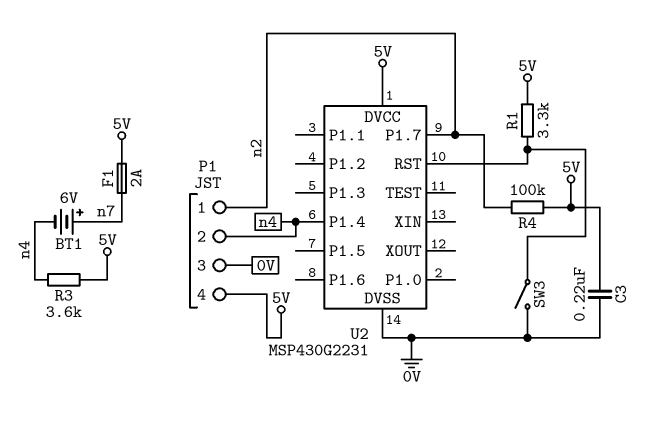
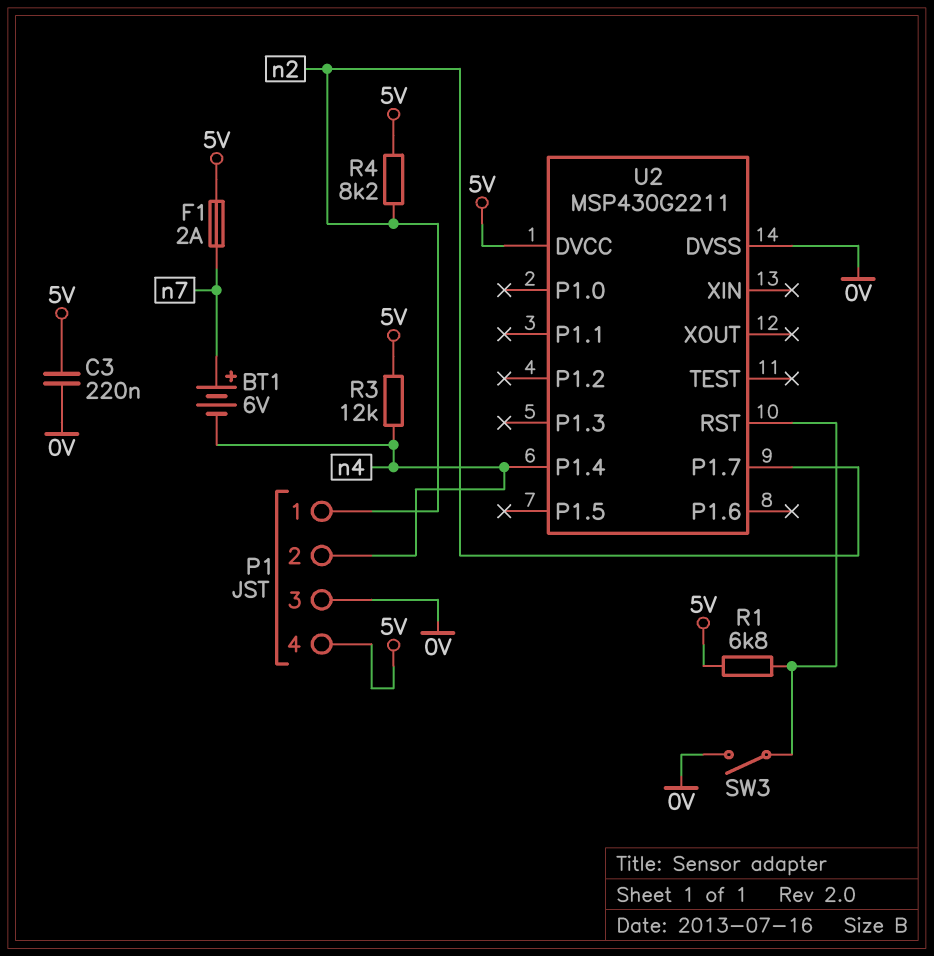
R1: 3.3k (5V, U2/RST) -> 6.8k (5V, U2/RST)
R3: 3.6k (5V, n4) -> 12k (5V, n4)
R4: 100k (5V, n2) -> 8.2k (5V, n2)
U2: MSP430G2231 -> MSP430G2211

